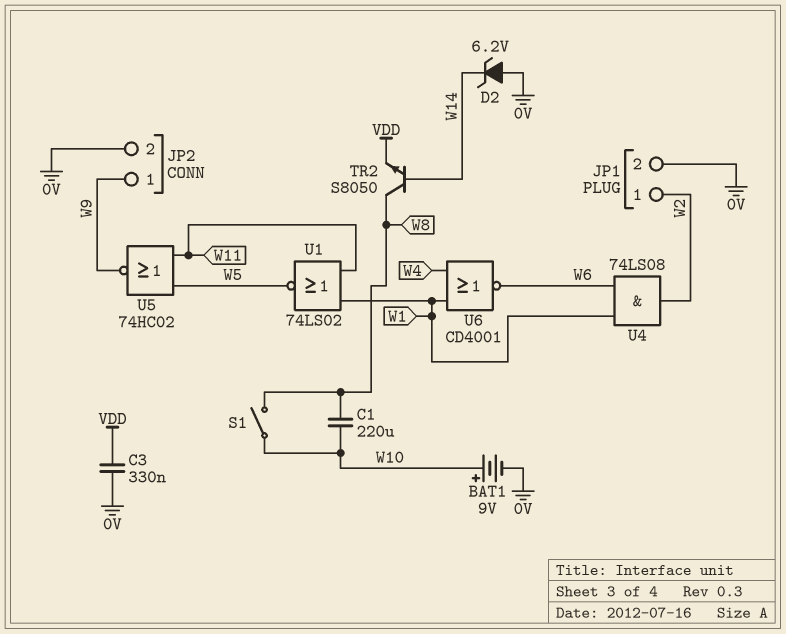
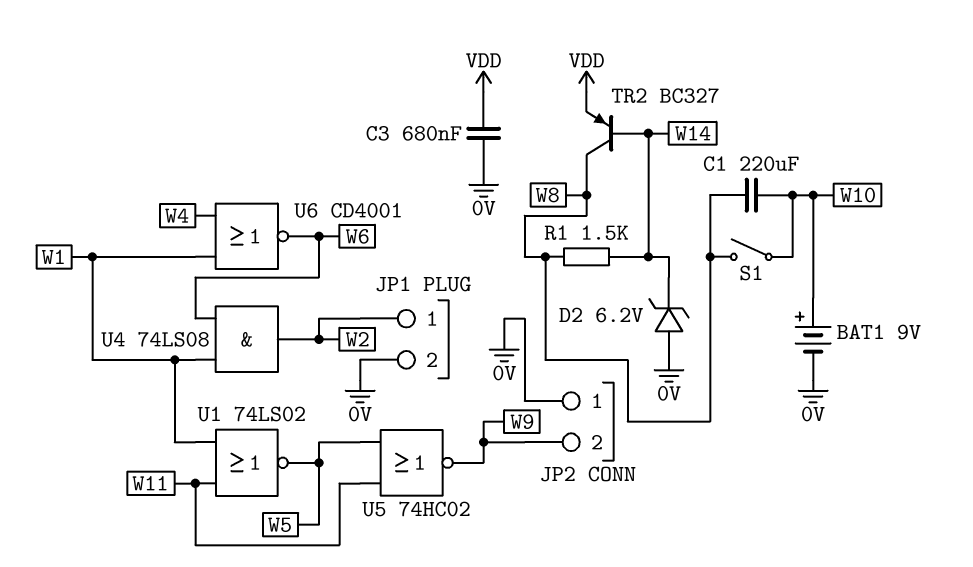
C3: 330nF (0V, VDD) -> 680nF (0V, VDD)
JP2 pin 1: W9 -> 0V
JP2 pin 2: 0V -> W9
R1: none -> 1.5k (W8, W14)
TR2: NPN S8050 (B W14, C W8, E VDD) -> PNP BC327 (B W14, C W8, E VDD)

